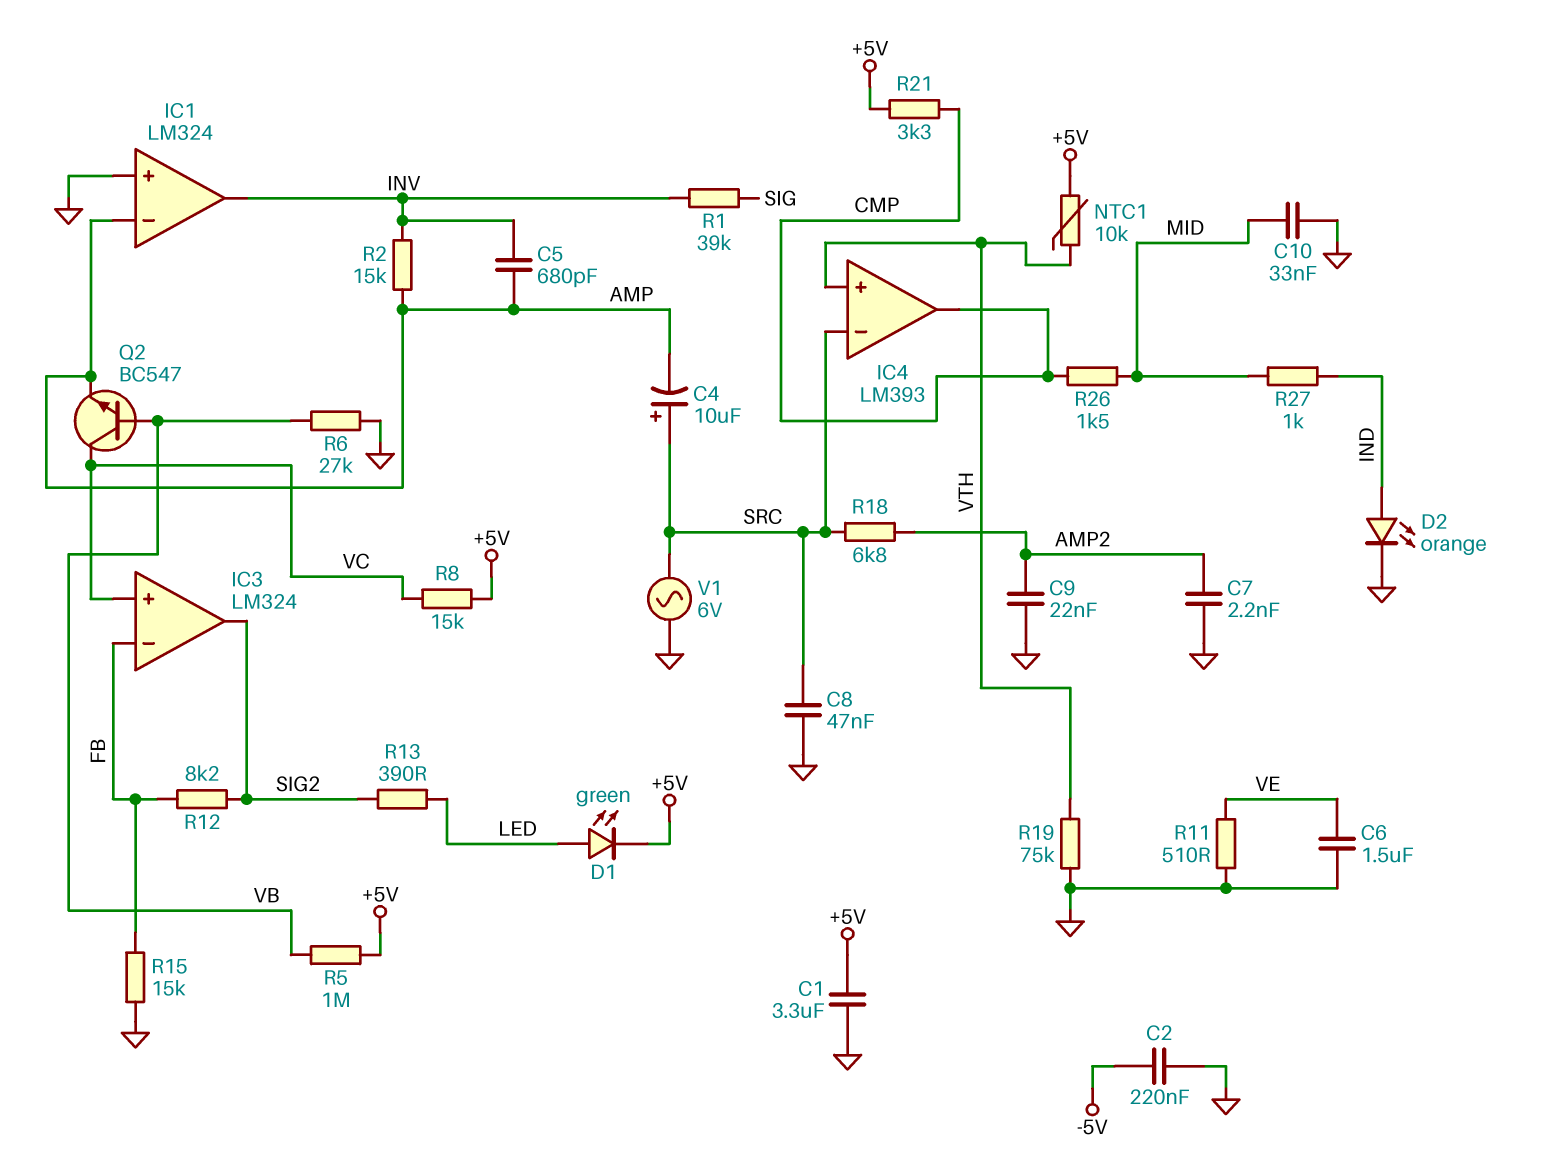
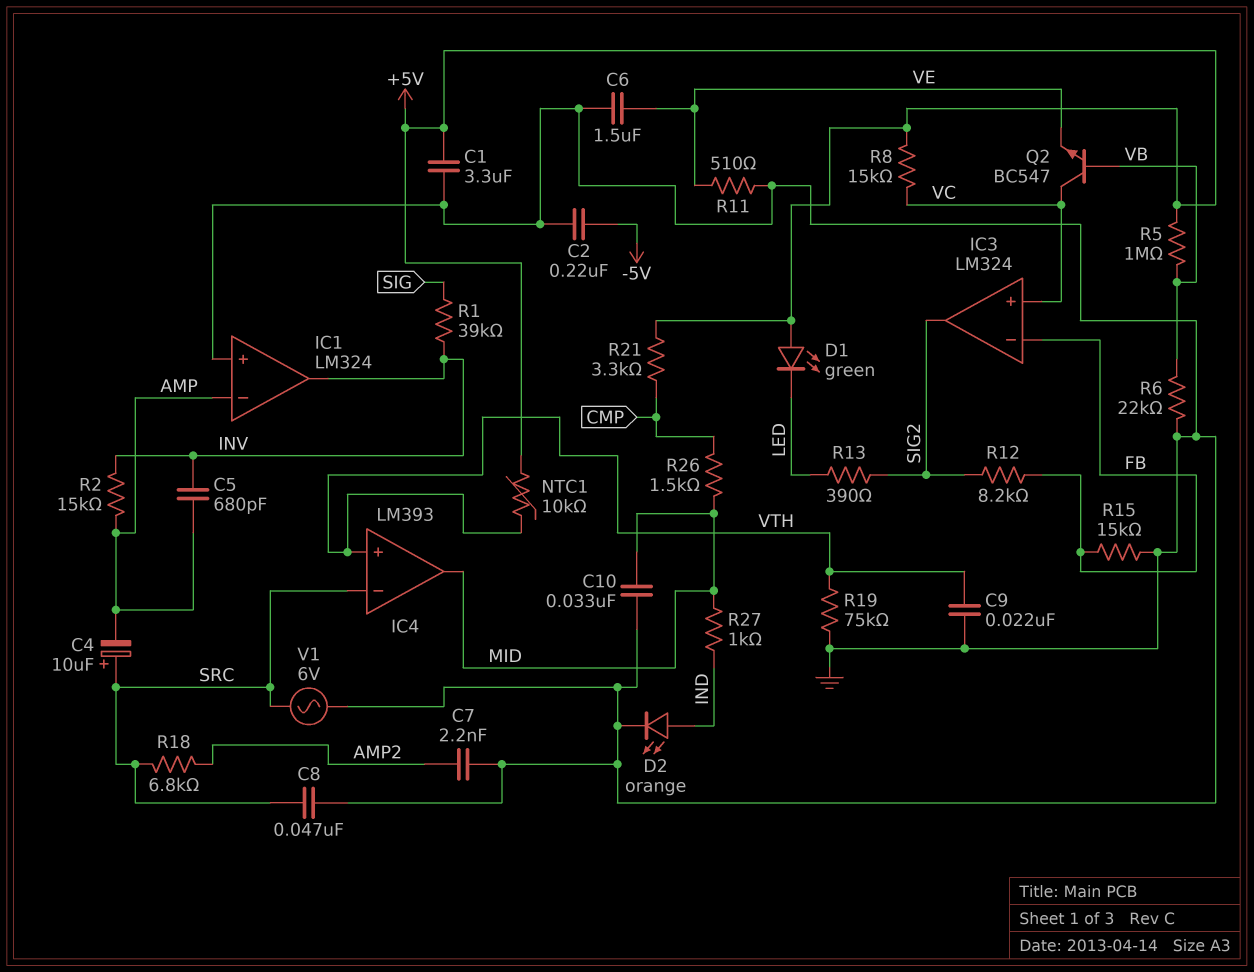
C9: 22nF (AMP2, GND) -> 22nF (GND, VTH)
D1: LED green (A LED, K +5V) -> LED green (A +5V, K LED)
IC4 pin out: CMP -> MID
Q2: NPN BC547 (B VB, C VC, E AMP) -> NPN BC547 (B VB, C VC, E VE)
R6: 27k (GND, VB) -> 22k (GND, VB)

